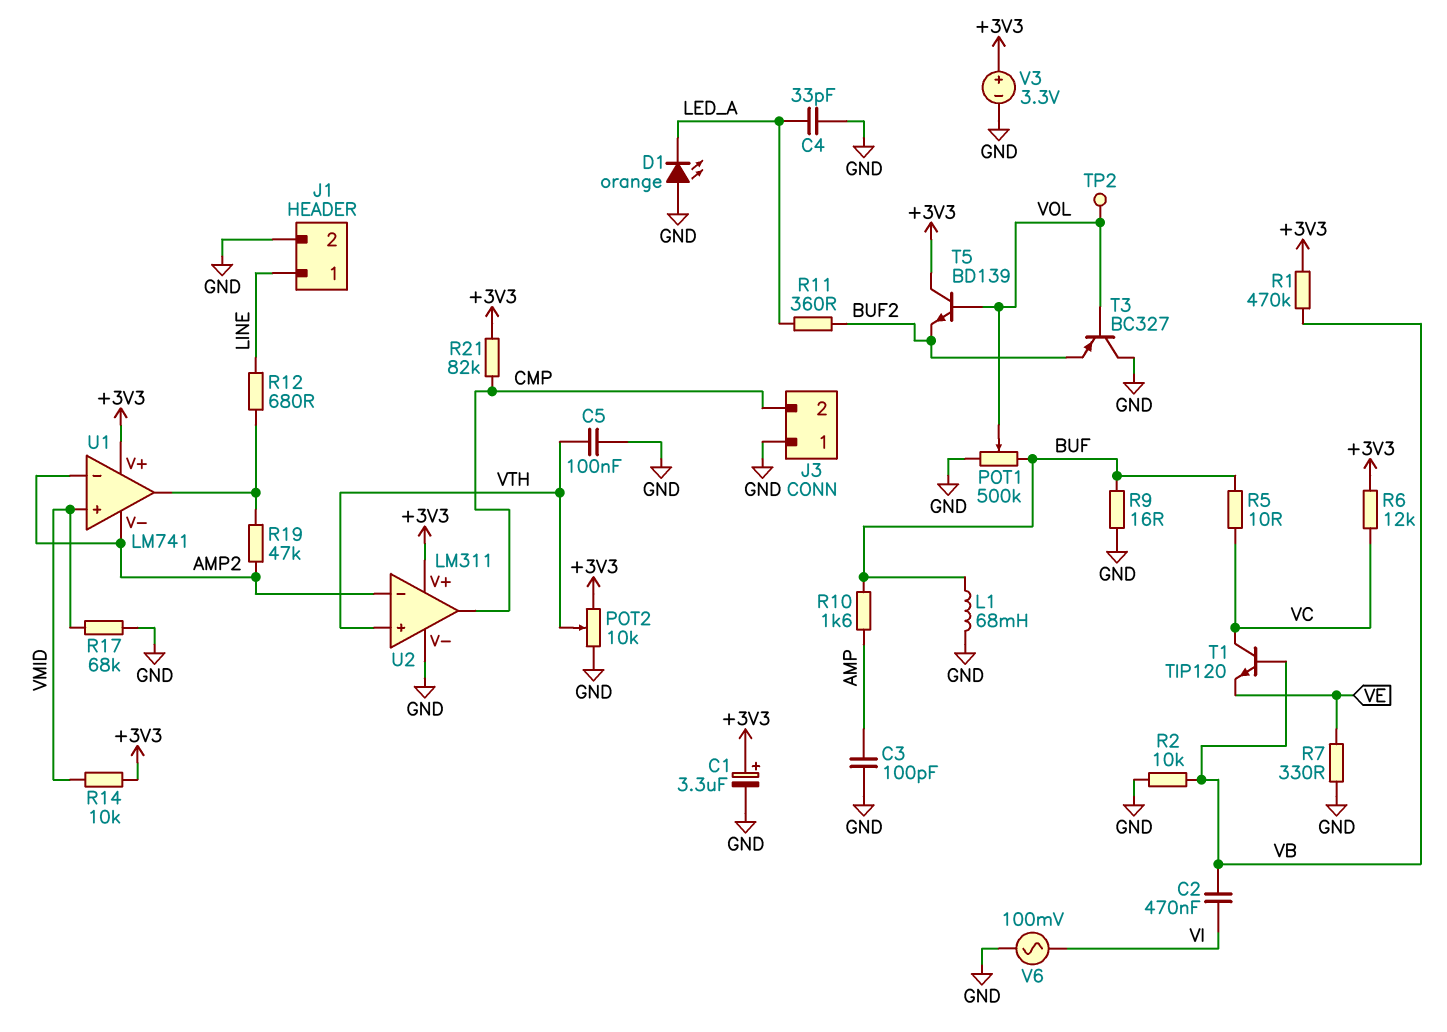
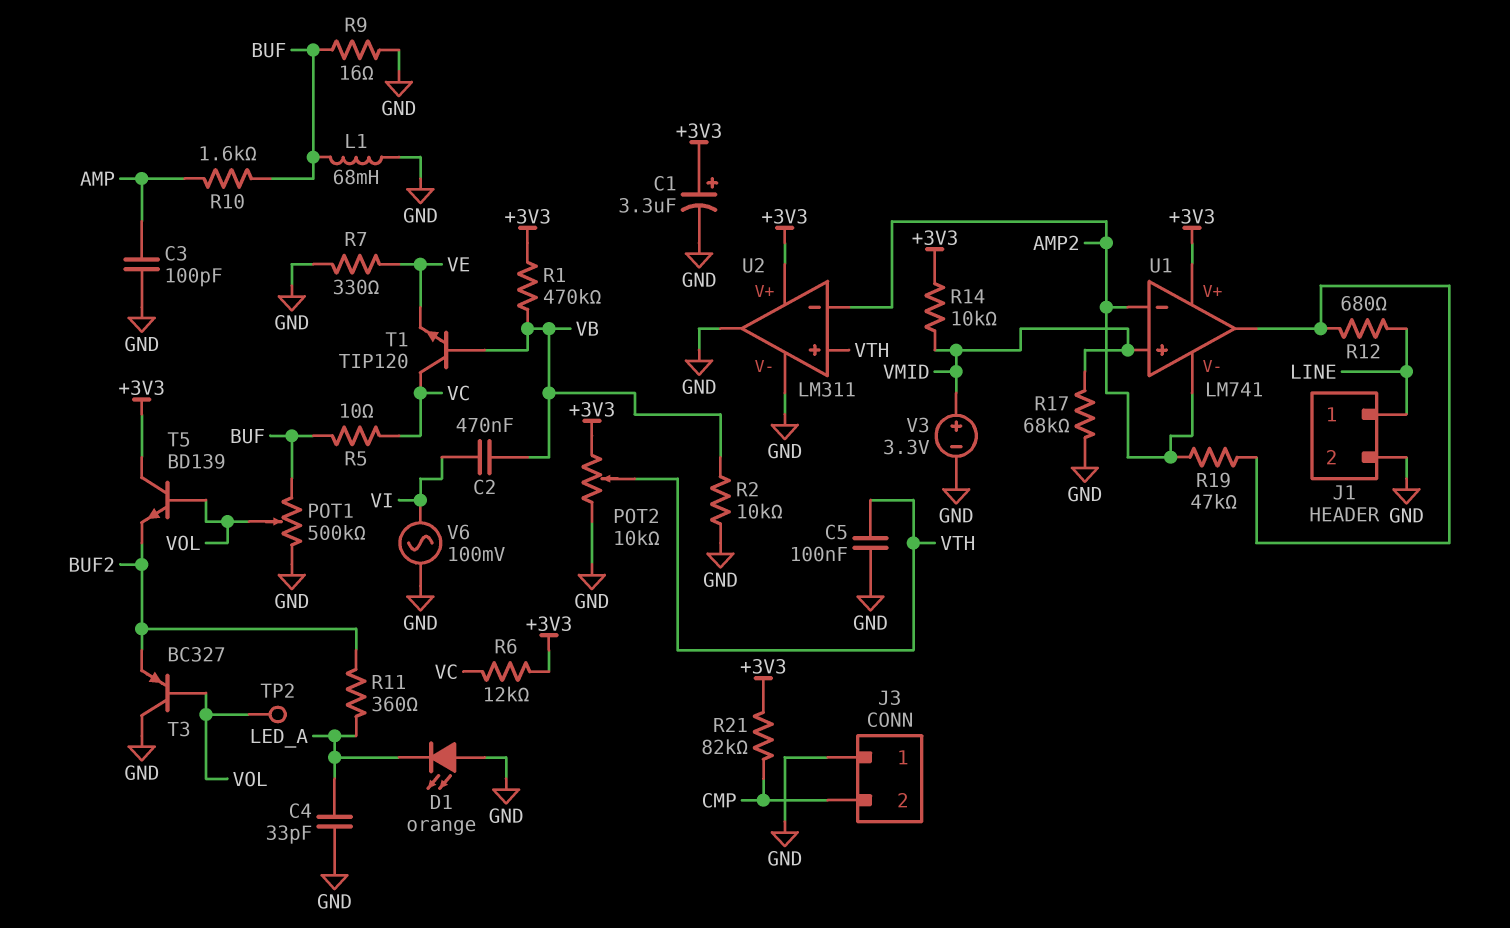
U2 pin out: CMP -> GND
V3: 3.3V (plus +3V3, minus GND) -> 3.3V (plus VMID, minus GND)

